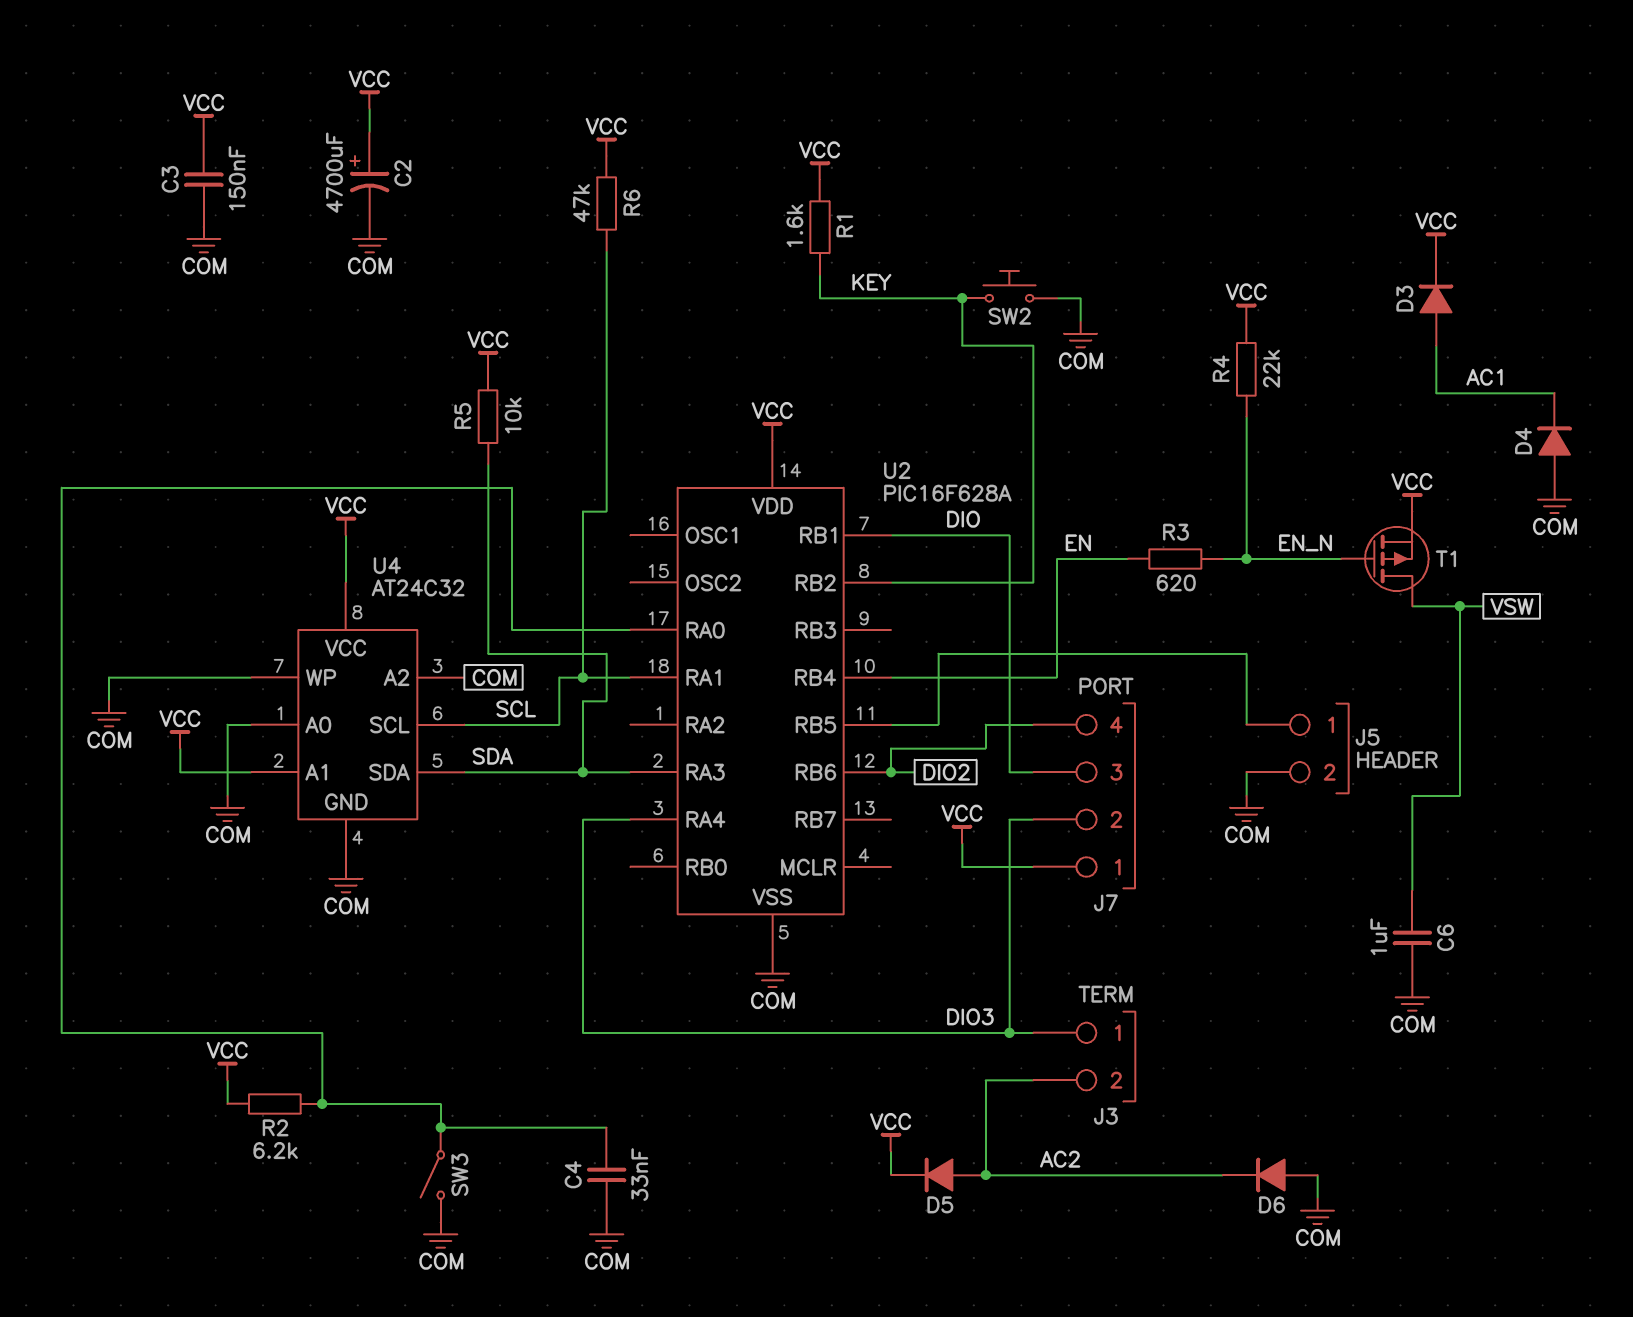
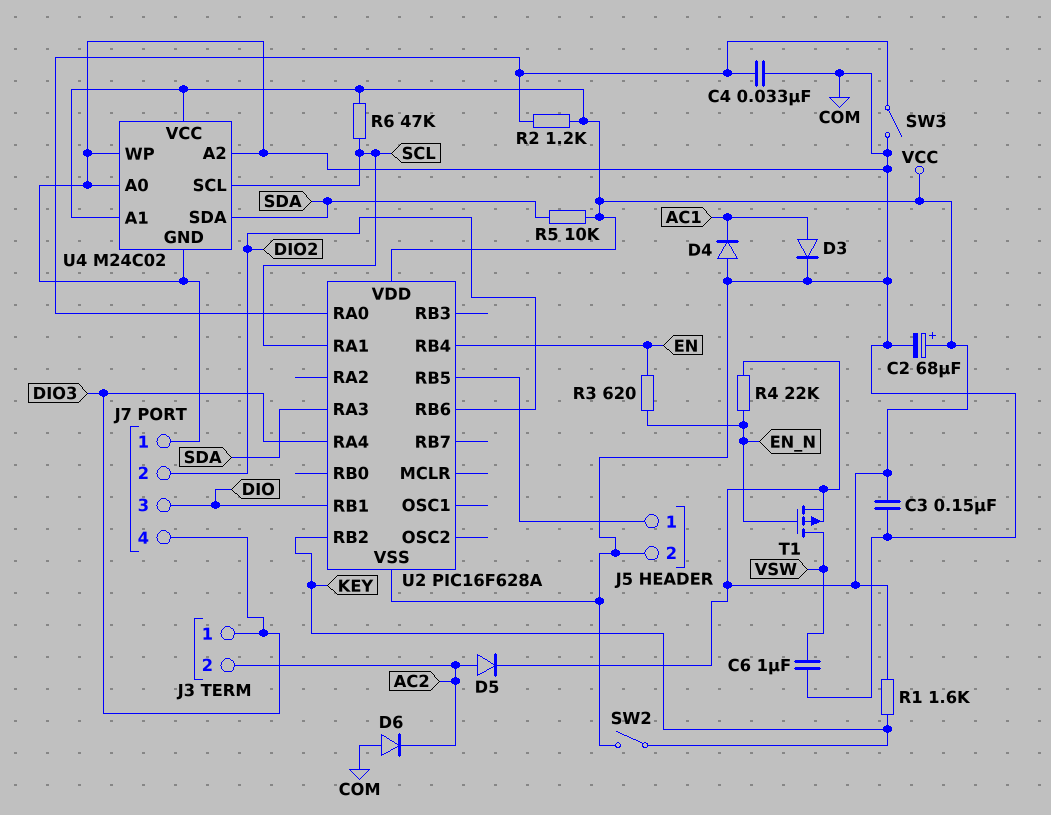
C2: 4700uF (plus VCC, minus COM) -> 68uF (plus VCC, minus COM)
D3: diode (A AC1, K VCC) -> diode (A AC1, K COM)
J7 pin 1: VCC -> COM
J7 pin 2: DIO3 -> DIO2
J7 pin 4: DIO2 -> DIO3
R2: 6.2k (U2/RA0, VCC) -> 1.2k (U2/RA0, VCC)
SW2: button (COM, KEY) -> switch (COM, KEY)
U4: AT24C32 -> M24C02

